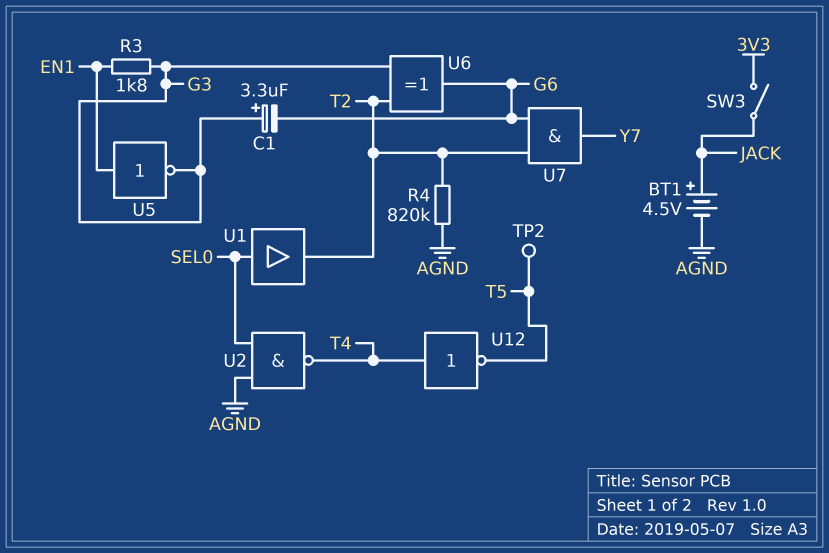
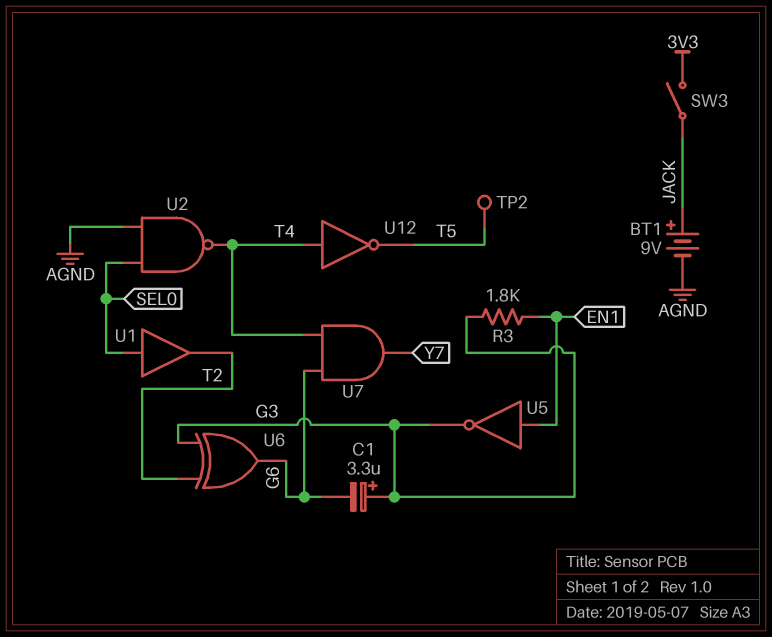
BT1: 4.5V (plus JACK, minus AGND) -> 9V (plus JACK, minus AGND)
R4: 820k (AGND, T2) -> none
U7: AND (in G6, in T2, out Y7) -> AND (in G6, in T4, out Y7)

